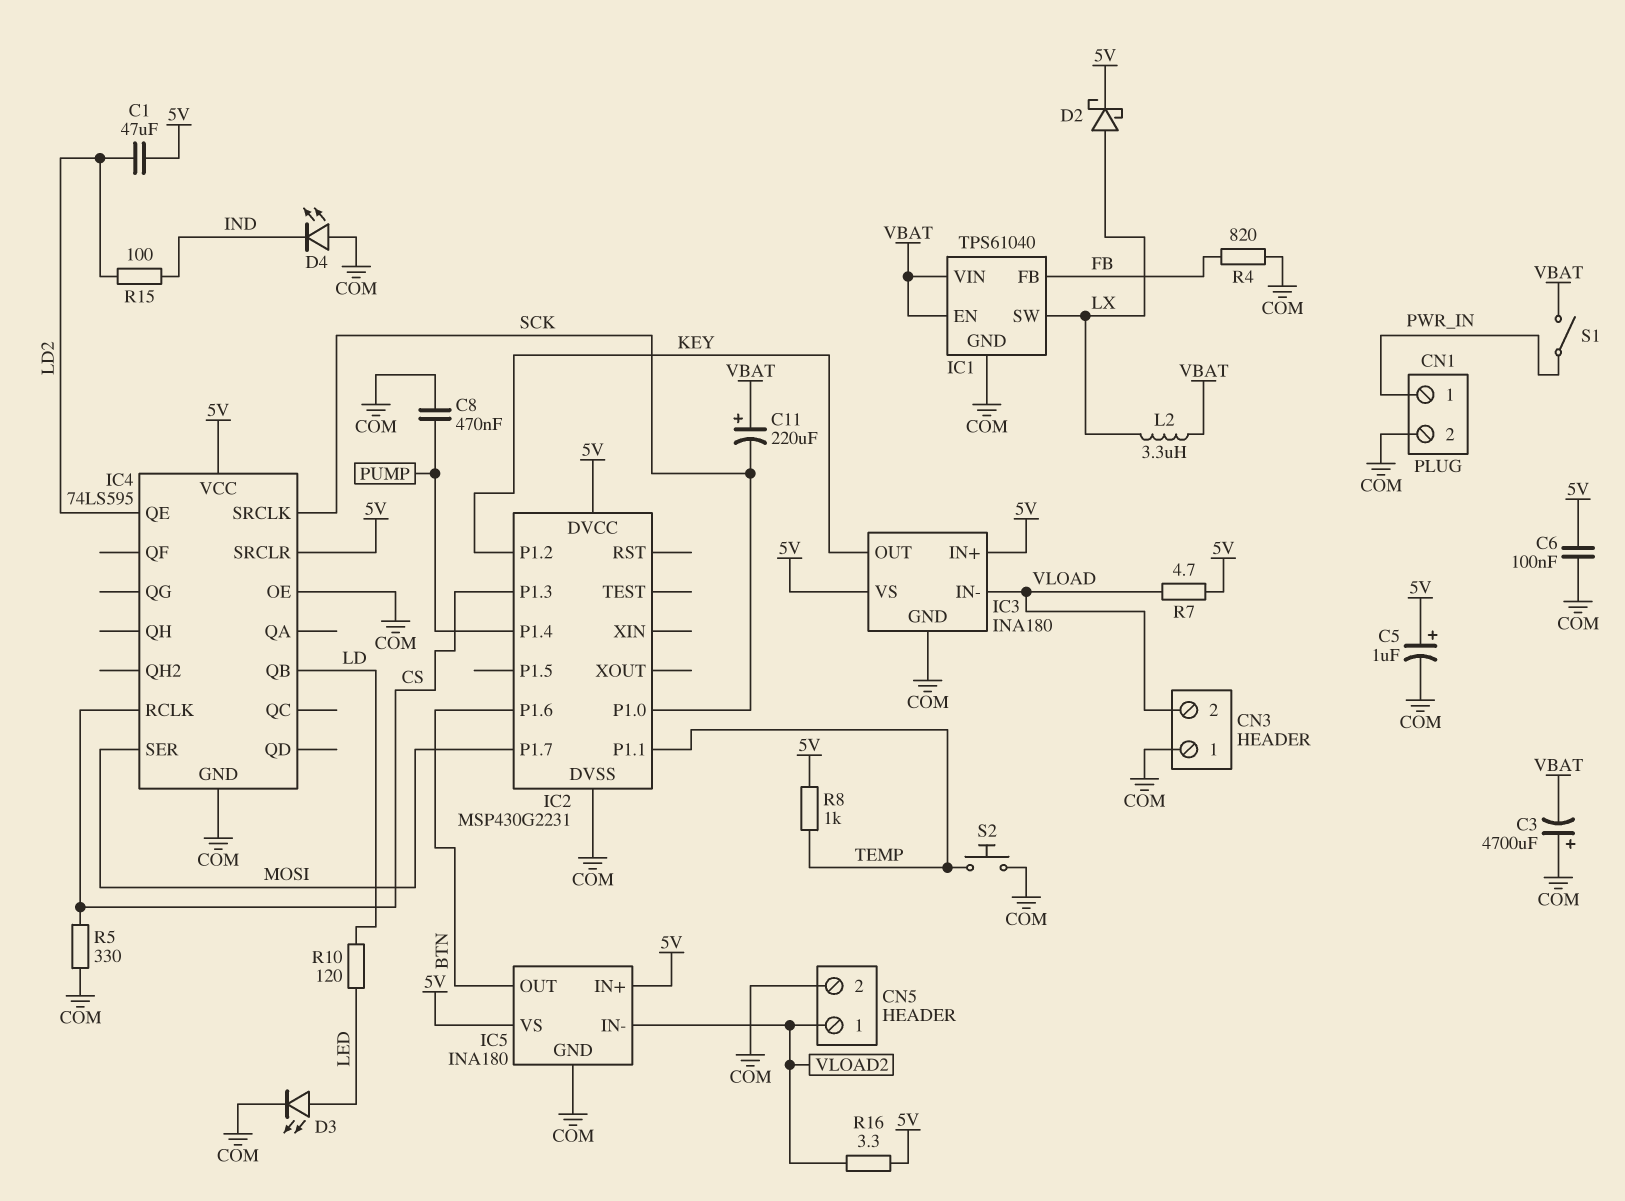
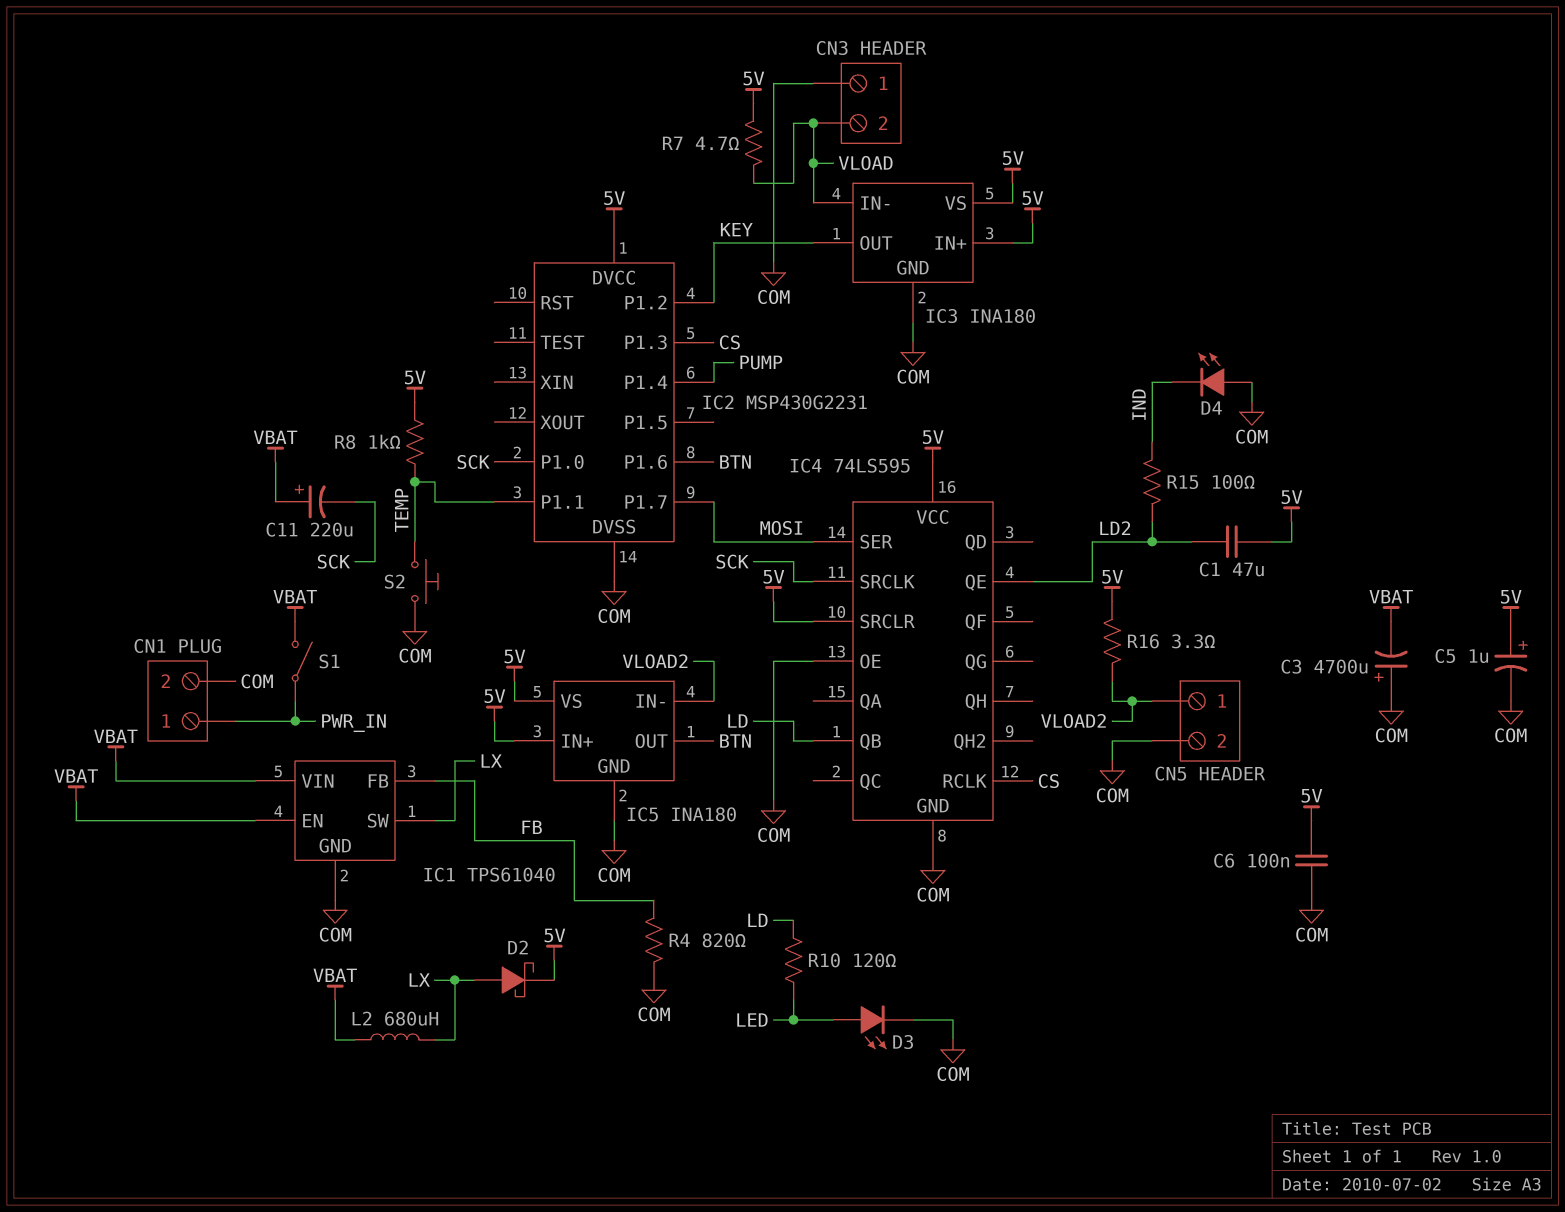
C8: 470nF (COM, PUMP) -> none
L2: 3.3uH (LX, VBAT) -> 680uH (LX, VBAT)
R5: 330 (COM, CS) -> none

